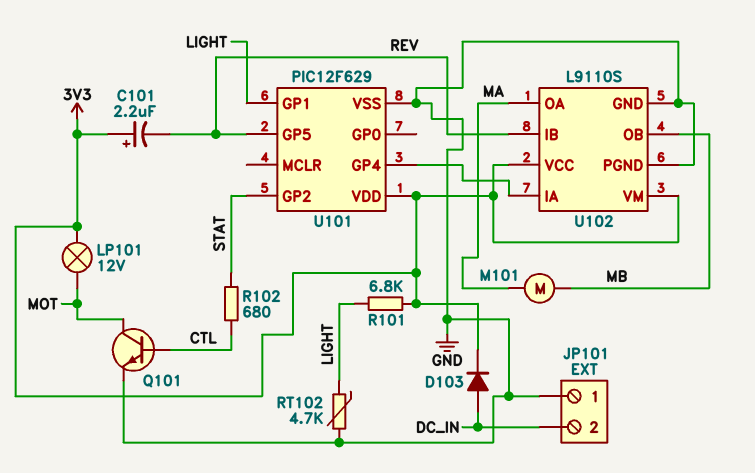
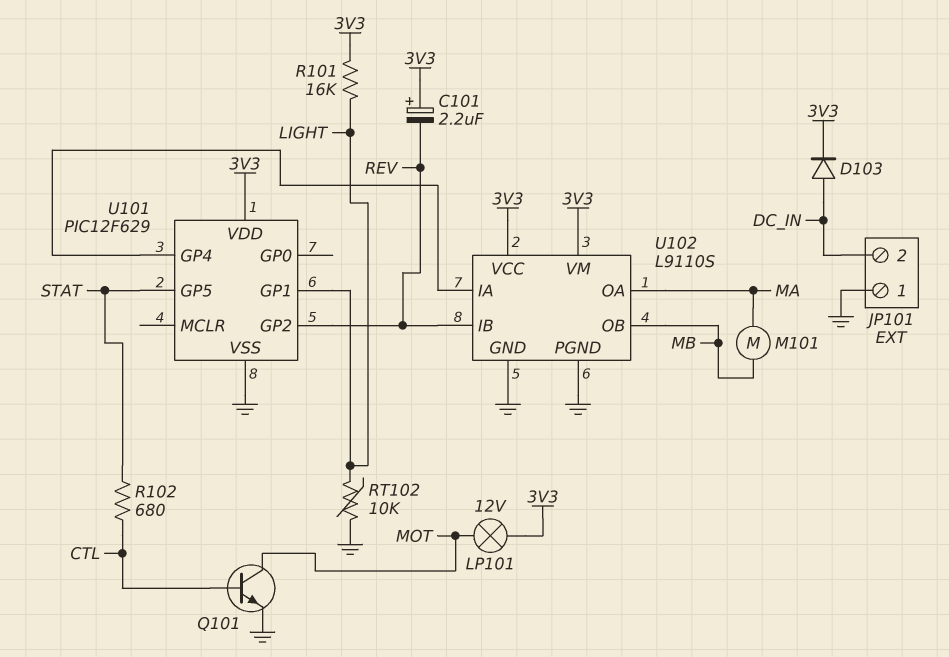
R101: 6.8k (3V3, LIGHT) -> 16k (3V3, LIGHT)
RT102: 4.7k (GND, LIGHT) -> 10k (GND, LIGHT)
U101 pin GP2: STAT -> REV
U101 pin GP5: REV -> STAT

